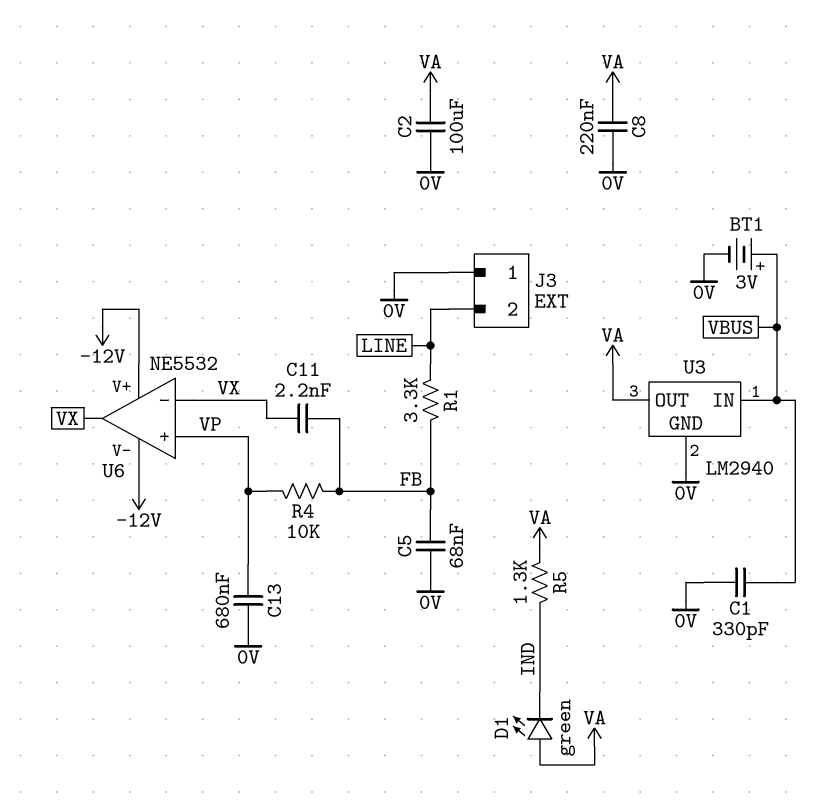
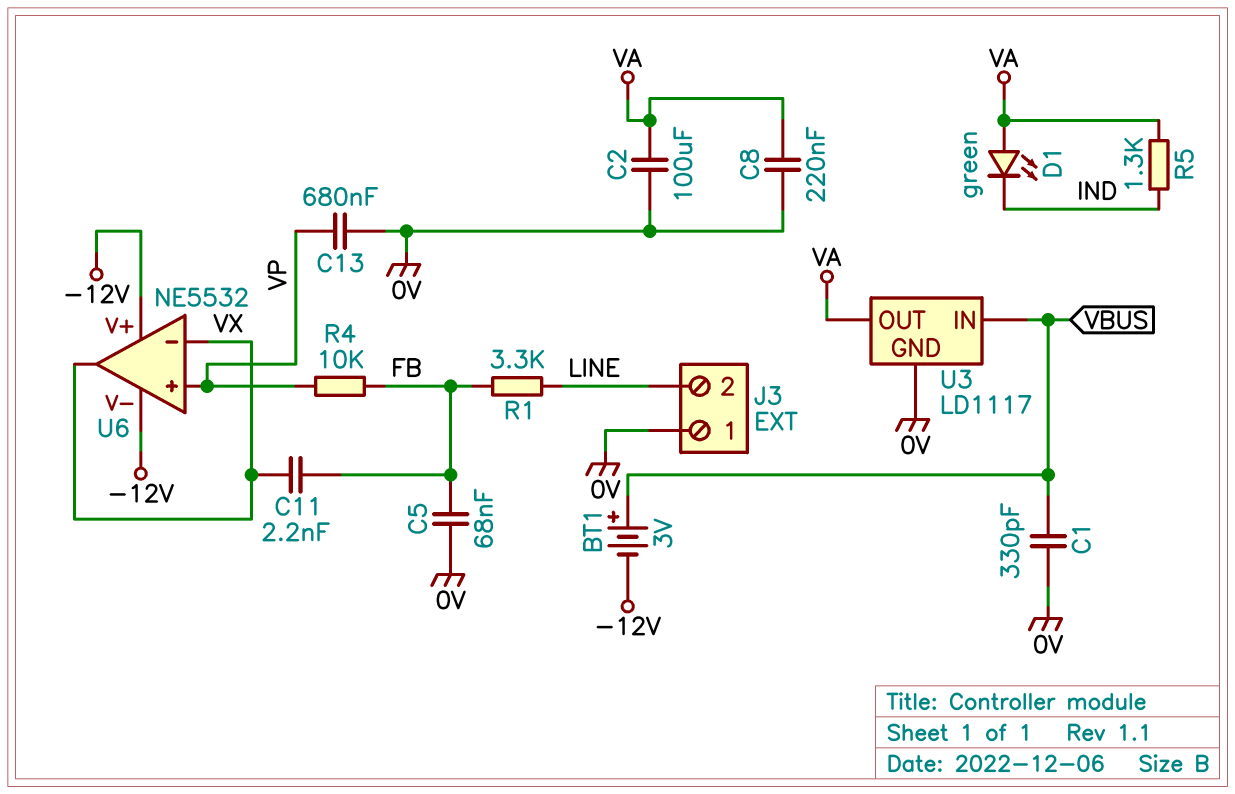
BT1: 3V (plus VBUS, minus 0V) -> 3V (plus VBUS, minus -12V)
U3: LM2940 -> LD1117

